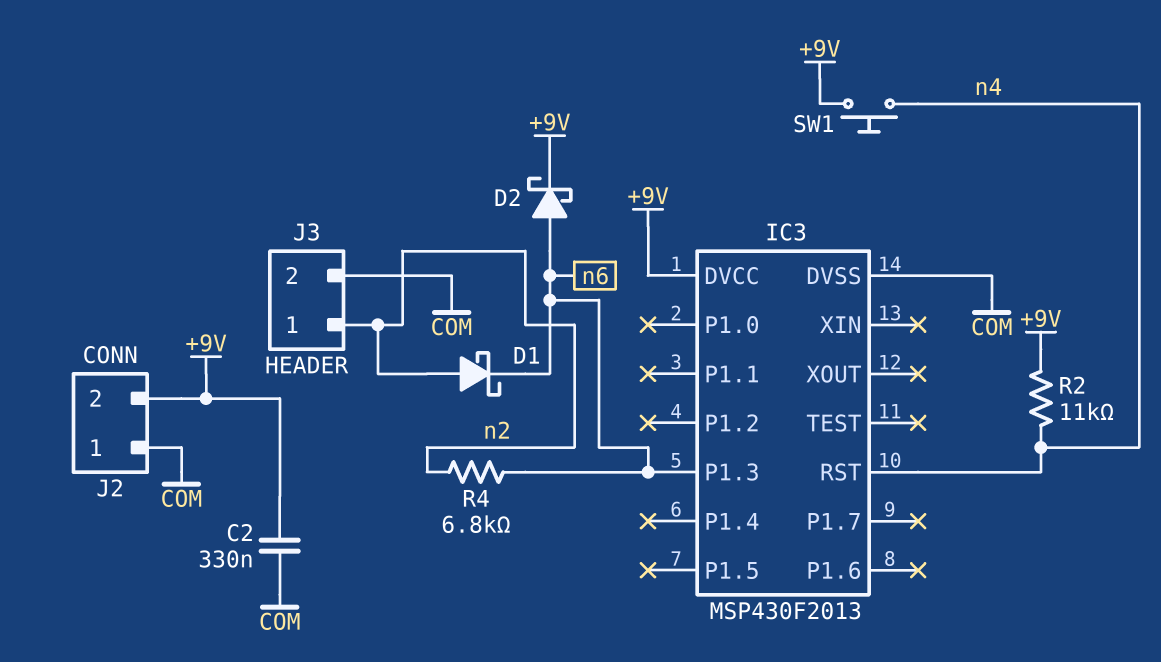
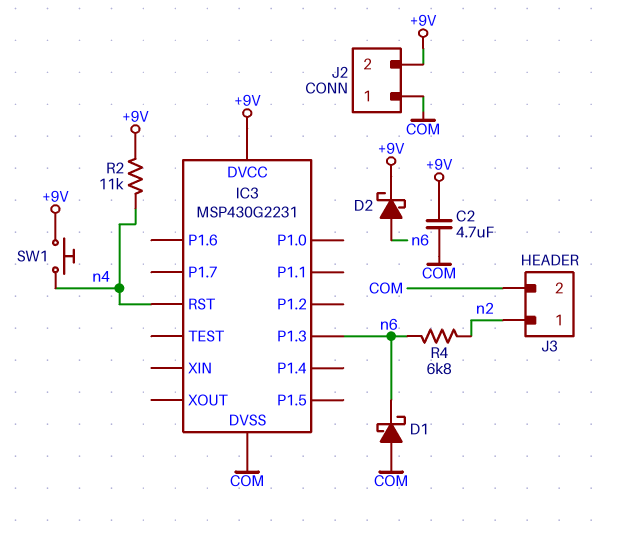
C2: 330nF (+9V, COM) -> 4.7uF (+9V, COM)
D1: schottky (A n2, K n6) -> schottky (A COM, K n6)
IC3: MSP430F2013 -> MSP430G2231

